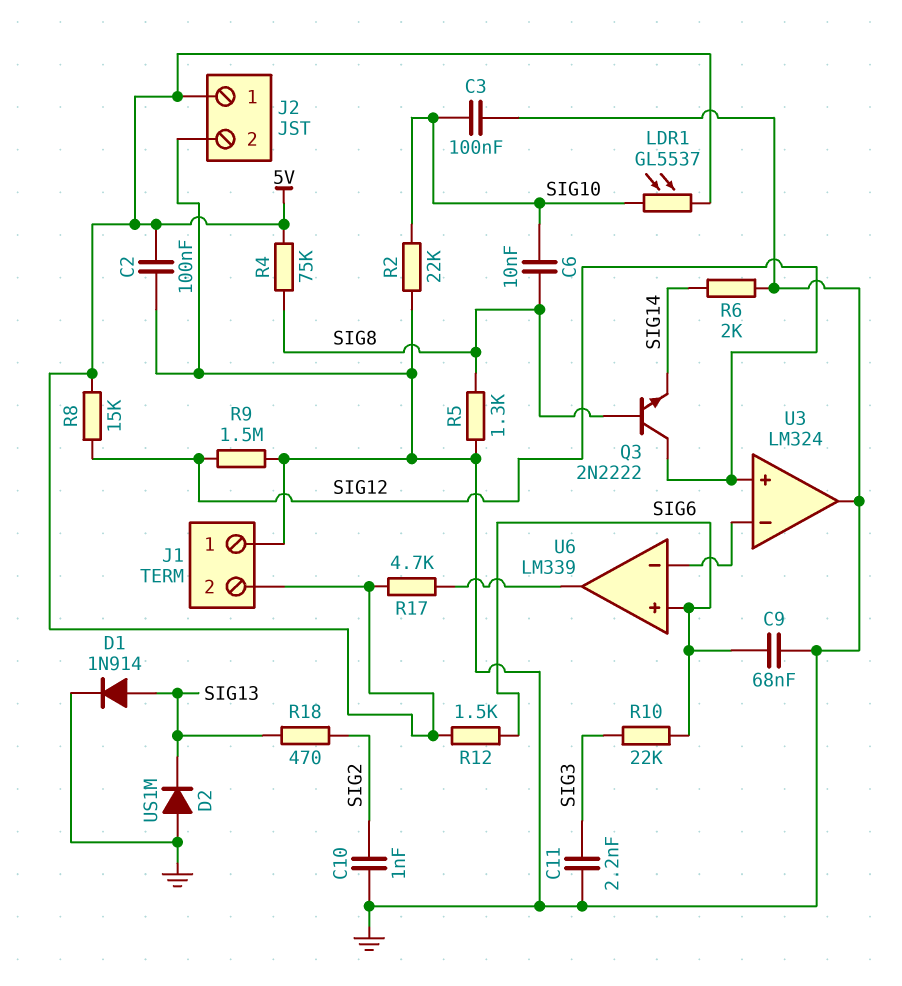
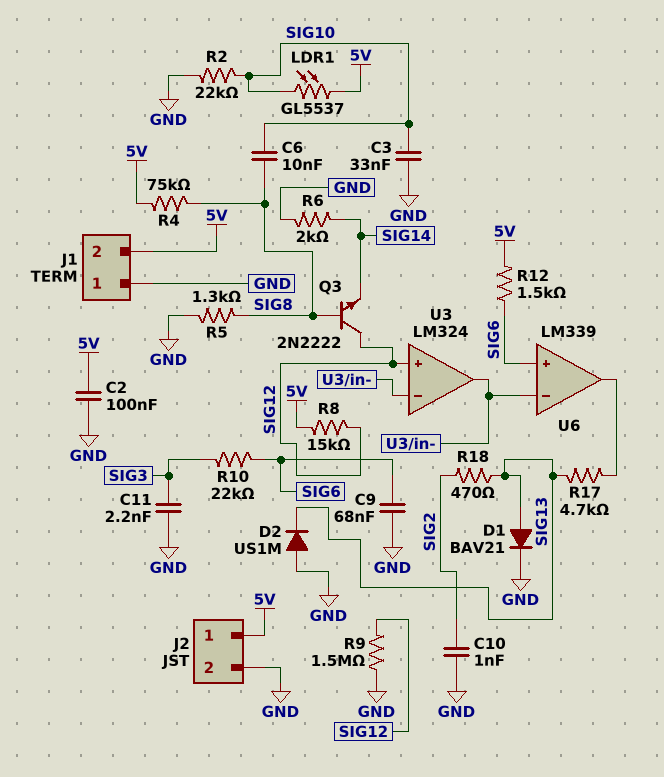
C3: 100nF (GND, SIG10) -> 33nF (GND, SIG10)
D1: diode 1N914 (A SIG13, K GND) -> diode BAV21 (A SIG13, K GND)
R17: 4.7k (5V, U6/out) -> 4.7k (SIG13, U6/out)
U3 pin out: GND -> U3/in-

